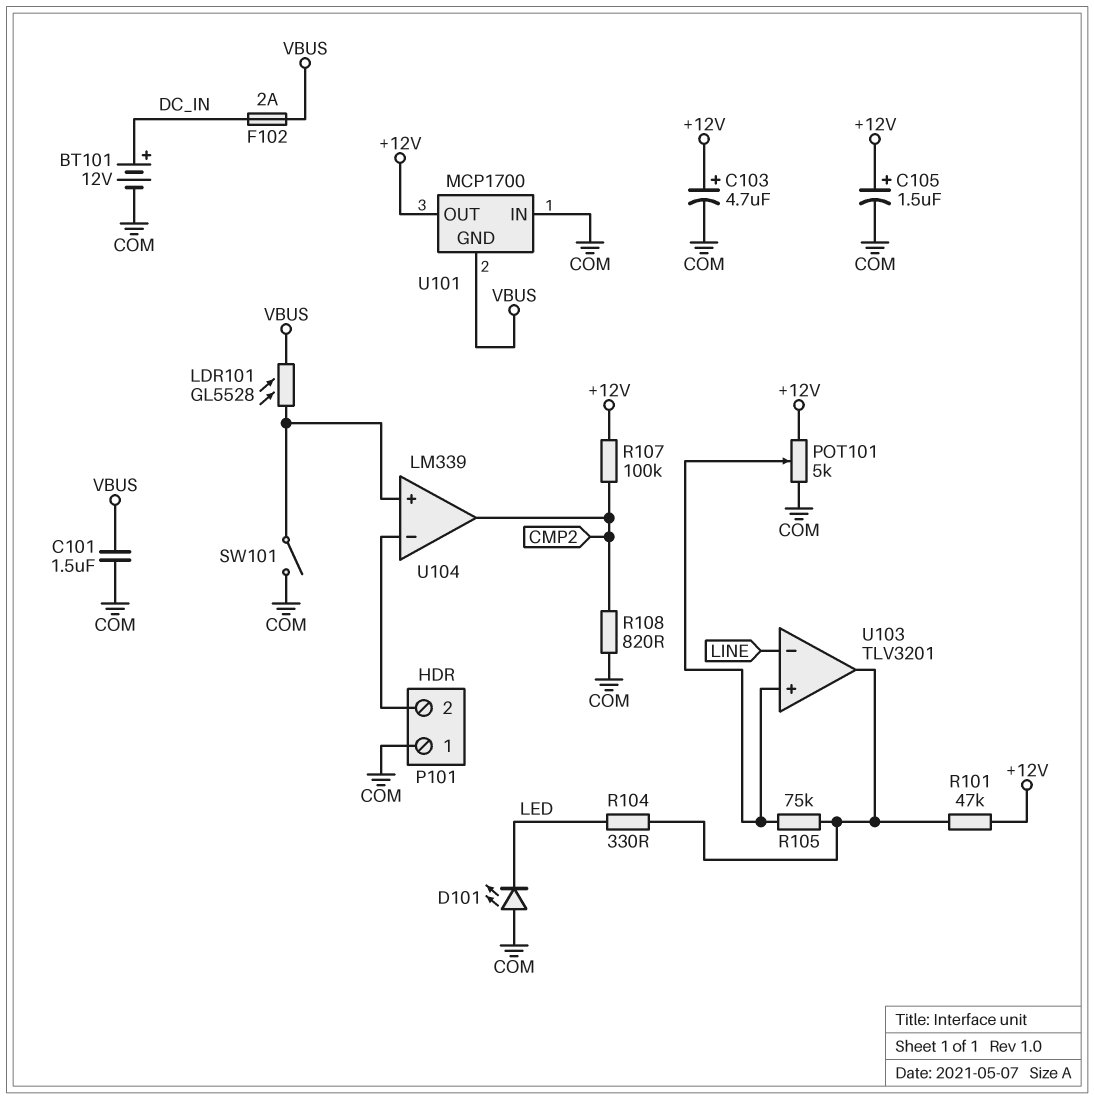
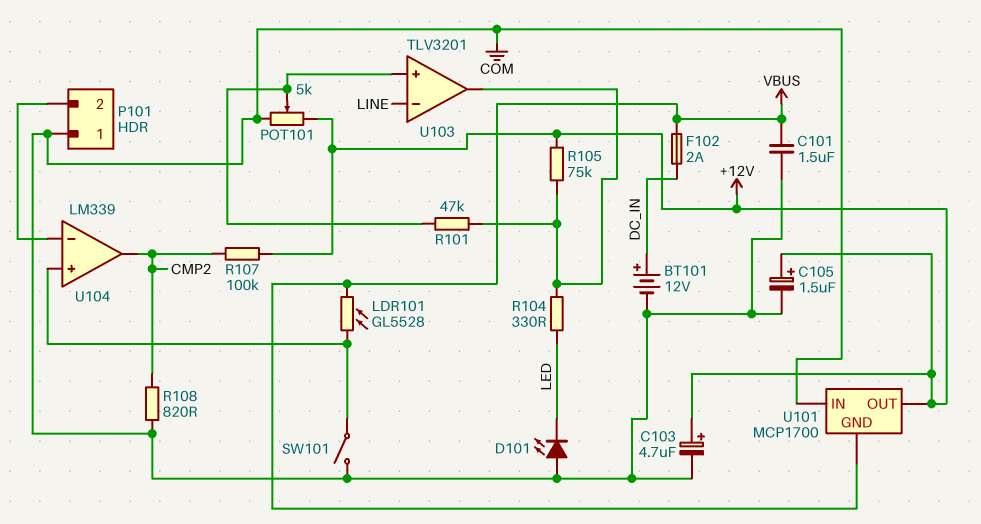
R101: 47k (+12V, U103/out) -> 47k (U103/in+, U103/out)
R105: 75k (U103/in+, U103/out) -> 75k (+12V, U103/out)

